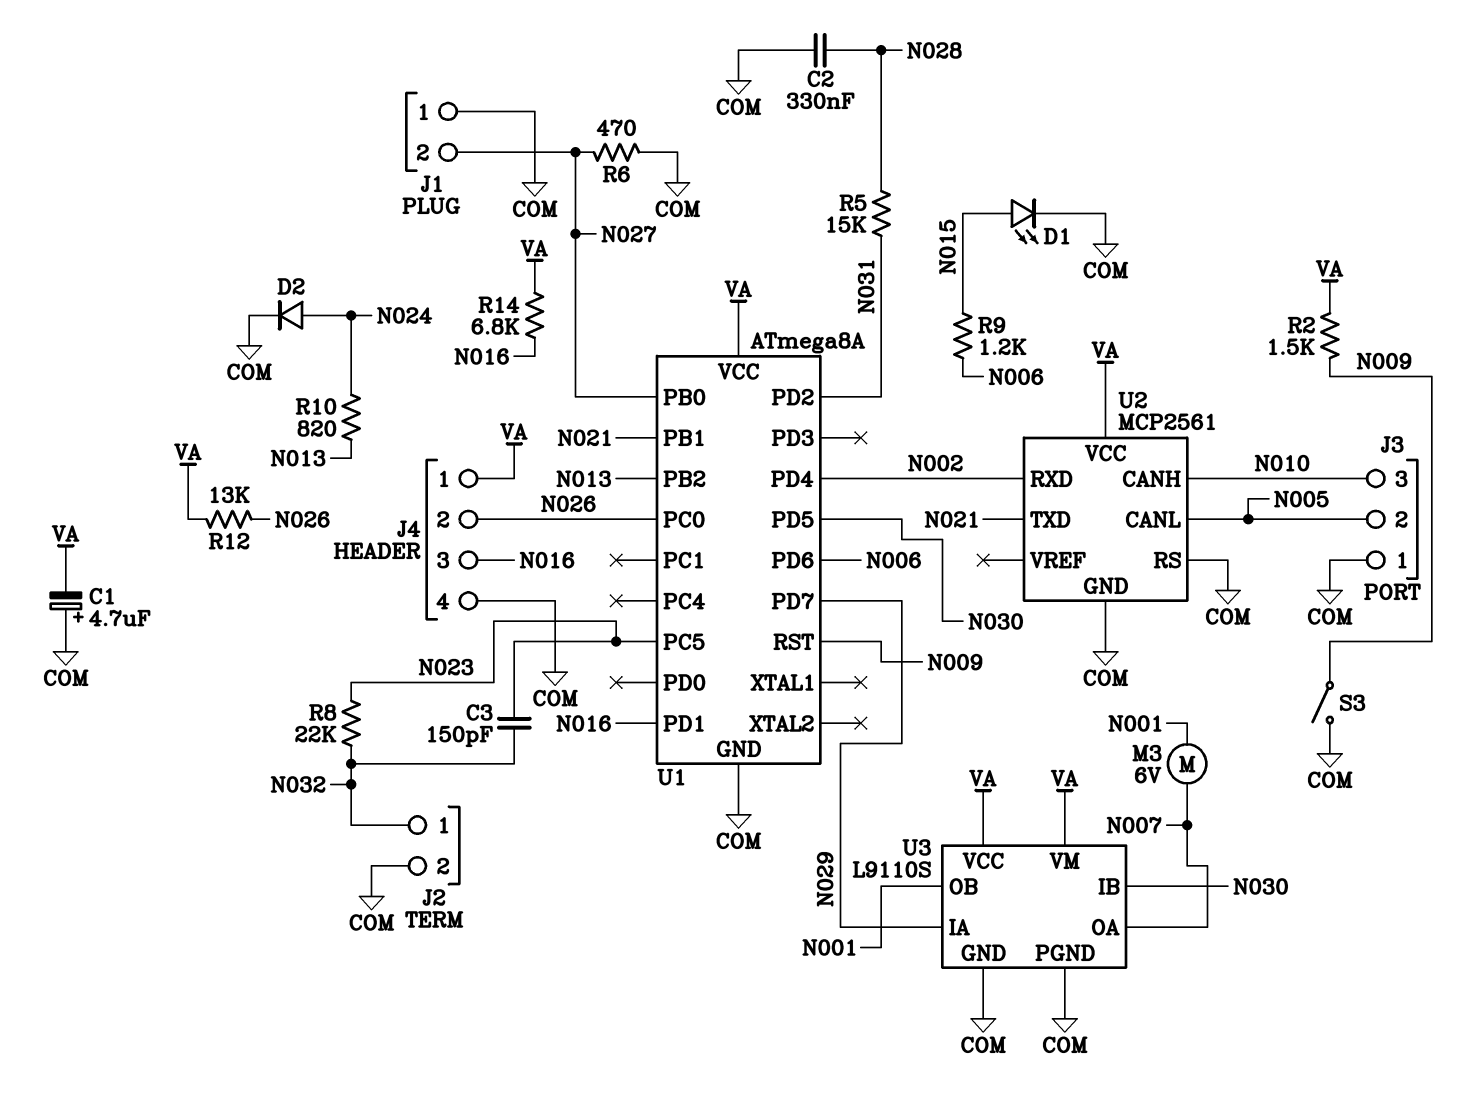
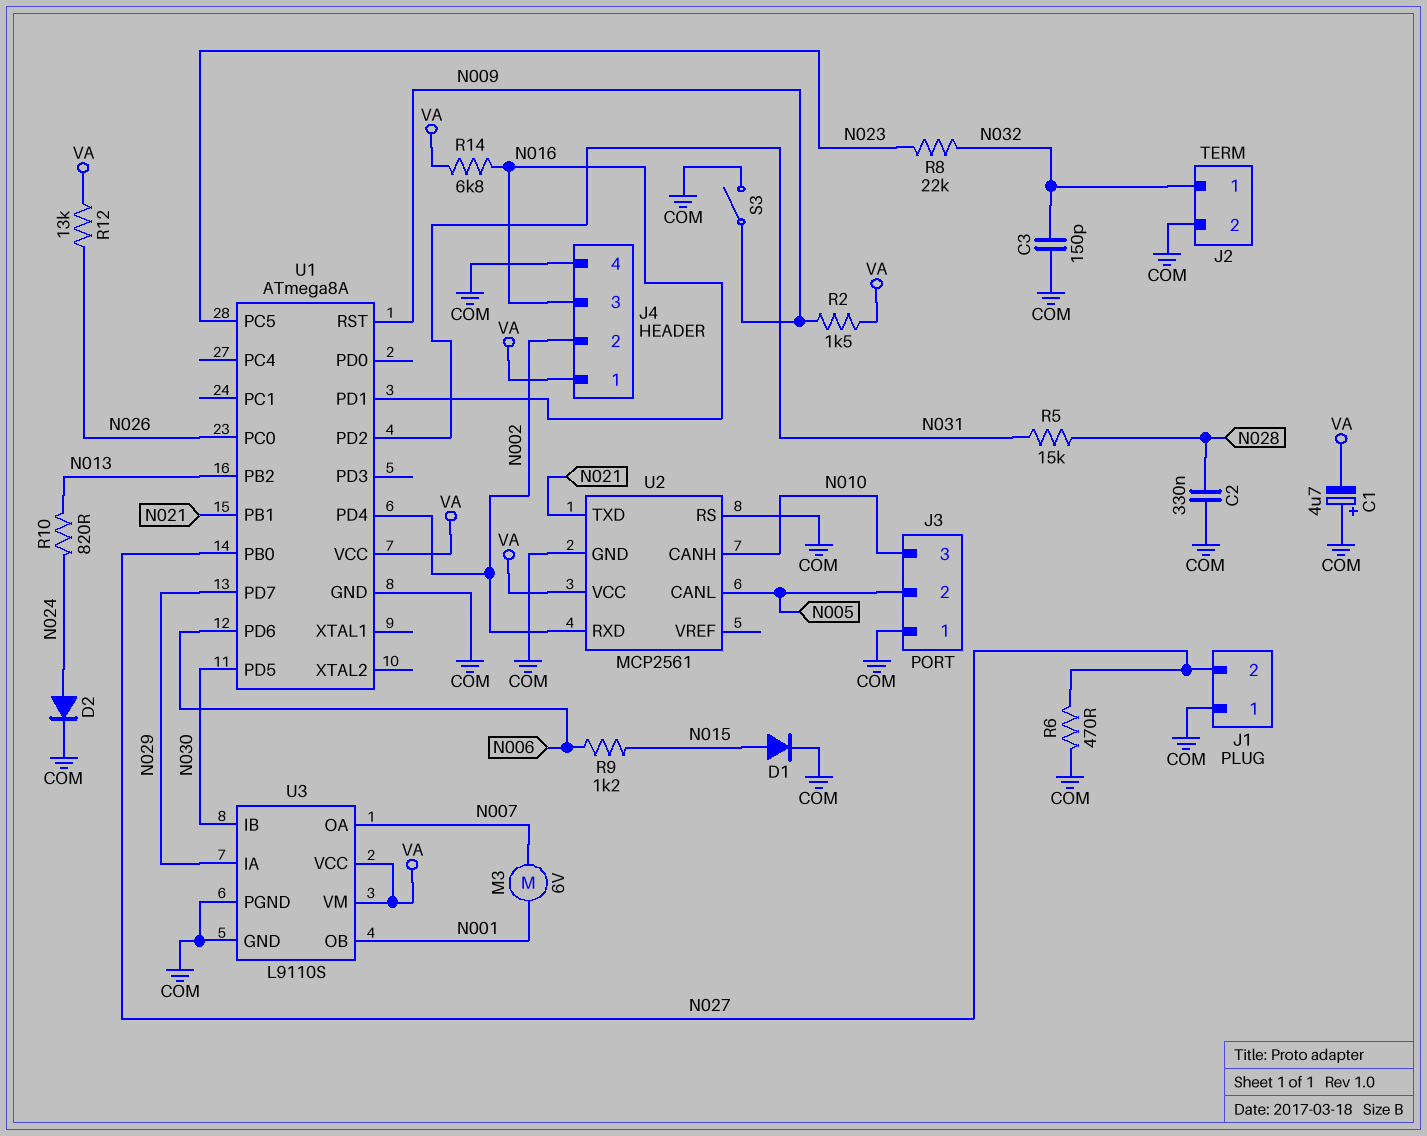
C3: 150pF (N023, N032) -> 150pF (COM, N032)
D1: LED (A N015, K COM) -> diode (A N015, K COM)
J4 pin 2: N026 -> N002

